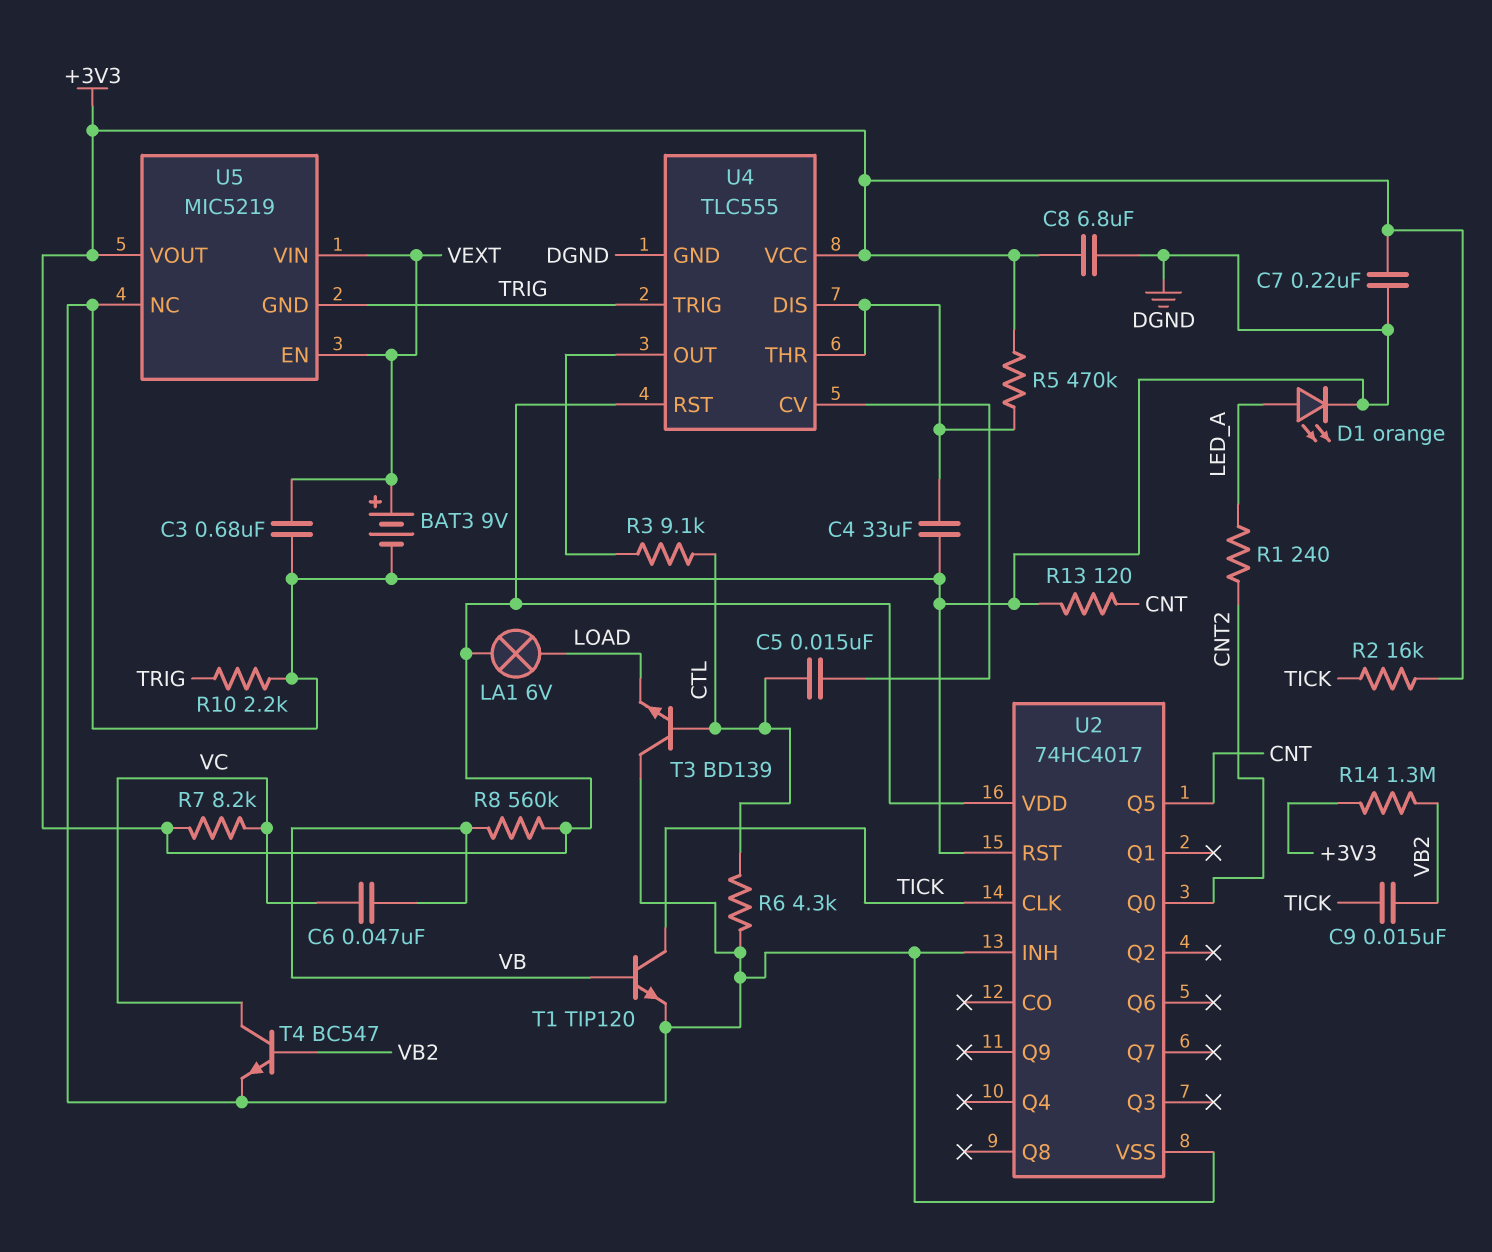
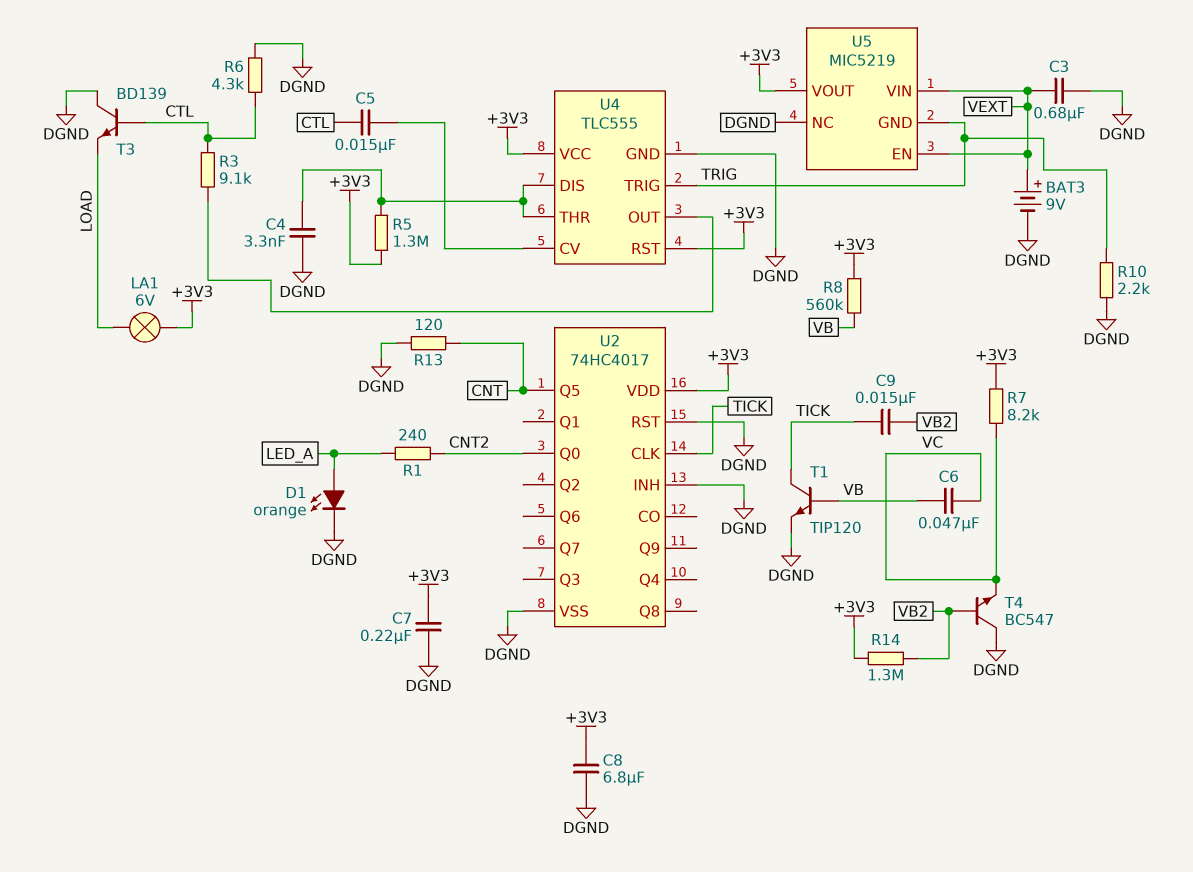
C4: 33uF (DGND, U4/DIS) -> 3.3nF (DGND, U4/DIS)
R2: 16k (+3V3, TICK) -> none
R5: 470k (+3V3, U4/DIS) -> 1.3M (+3V3, U4/DIS)
T4: NPN BC547 (B VB2, C VC, E DGND) -> NPN BC547 (B VB2, C DGND, E VC)

